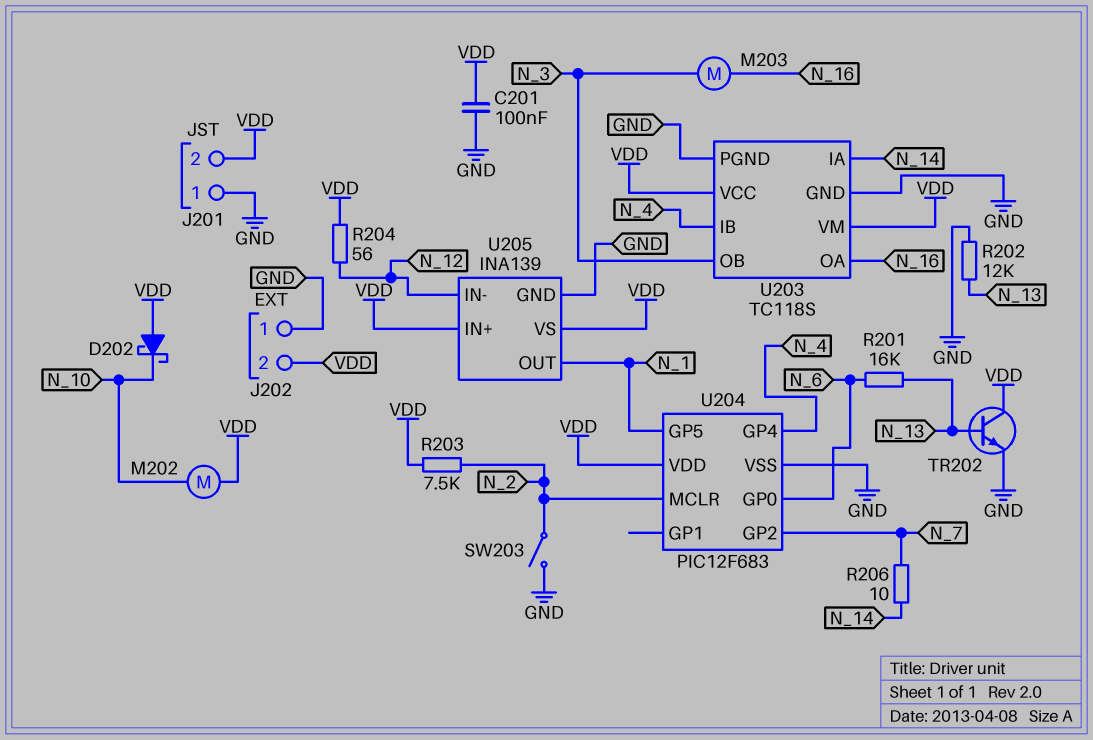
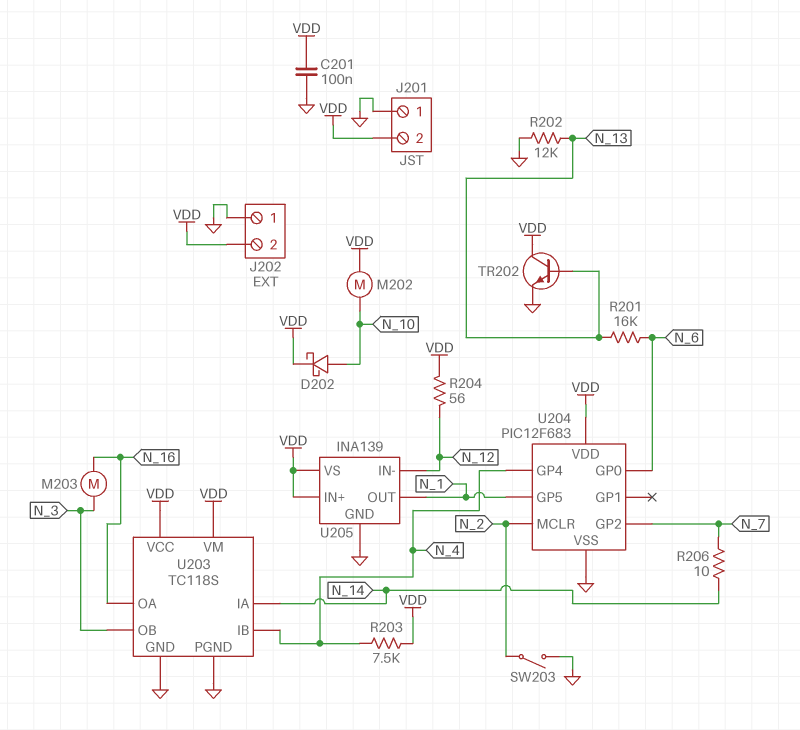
D202: schottky (A VDD, K N_10) -> schottky (A N_10, K VDD)
R203: 7.5k (N_2, VDD) -> 7.5k (N_4, VDD)

